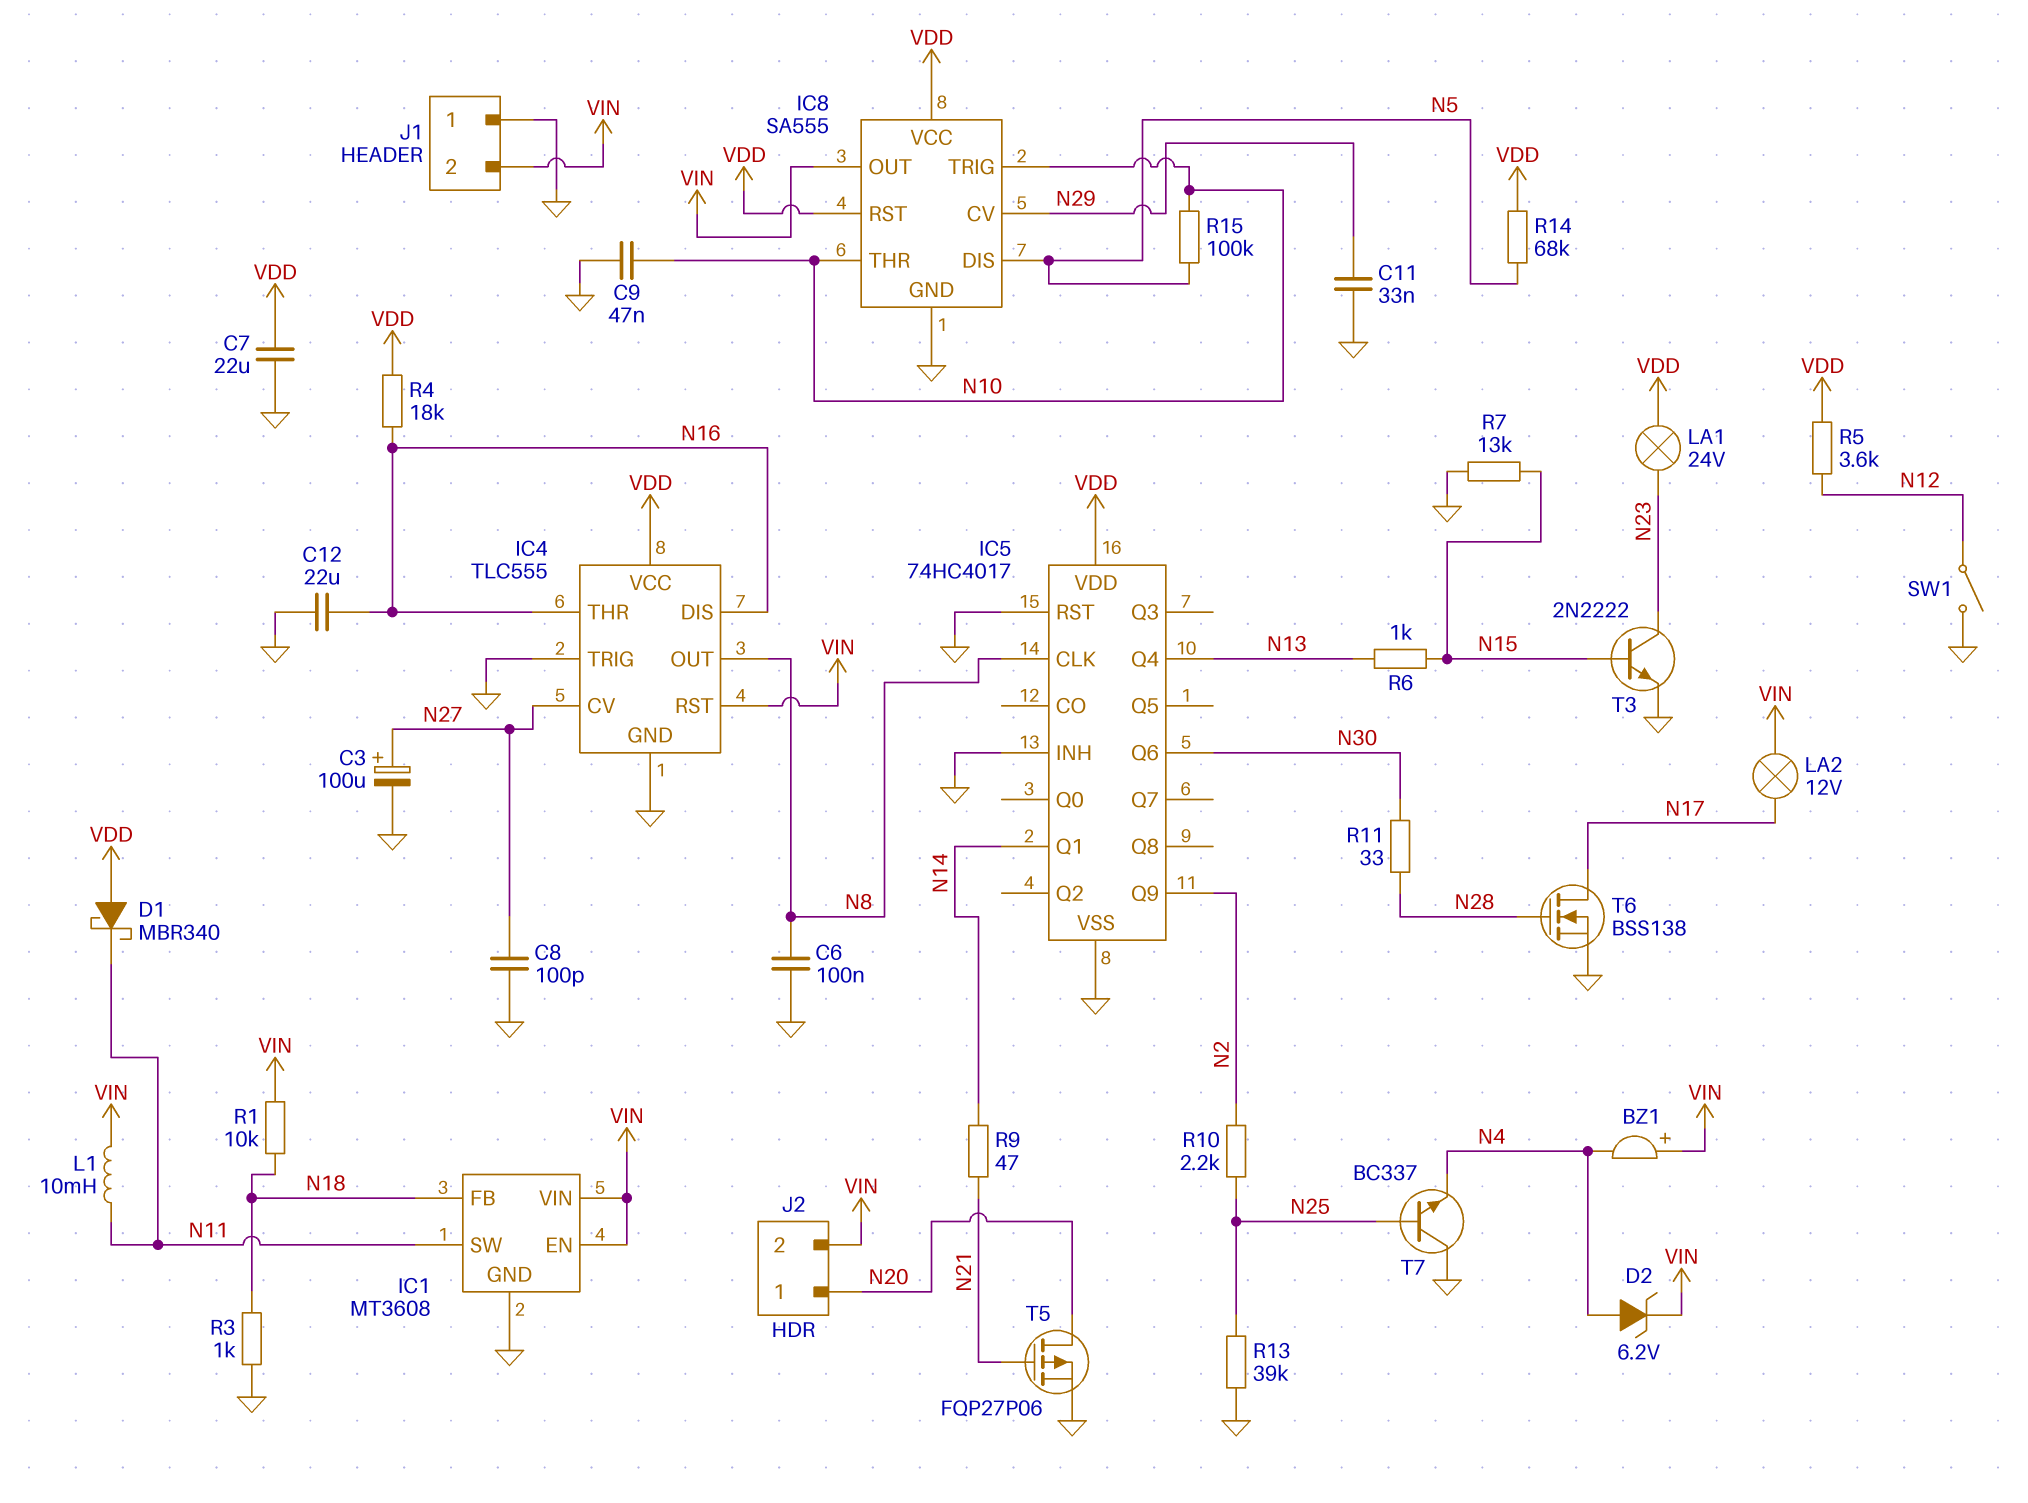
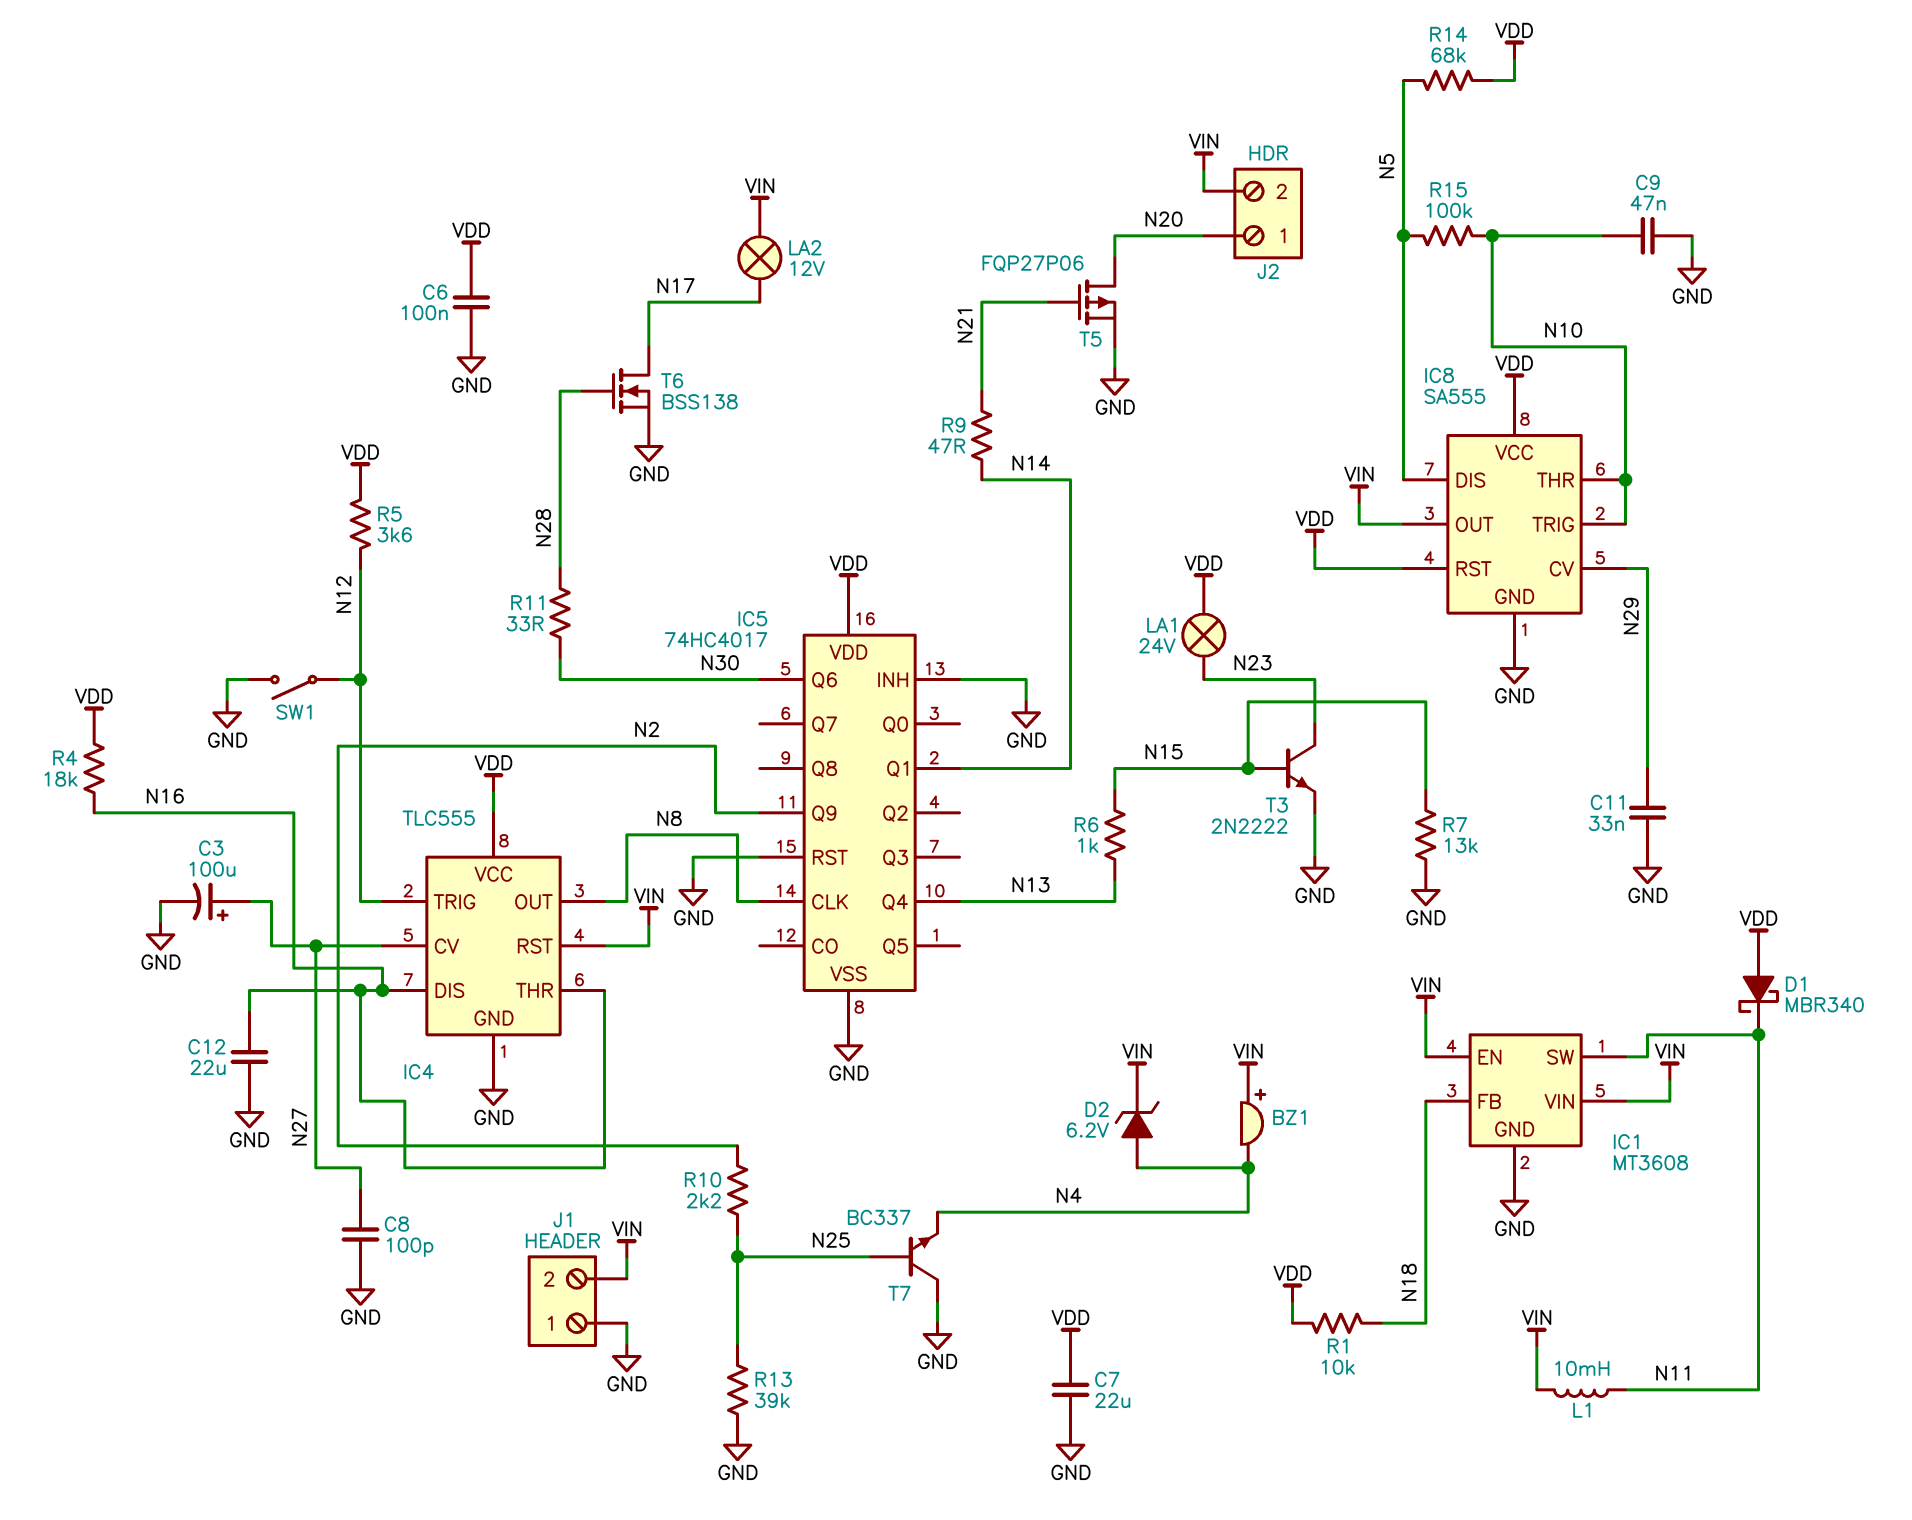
C6: 100nF (GND, N8) -> 100nF (GND, VDD)
IC4 pin TRIG: GND -> N12
R1: 10k (N18, VIN) -> 10k (N18, VDD)
R3: 1k (GND, N18) -> none

